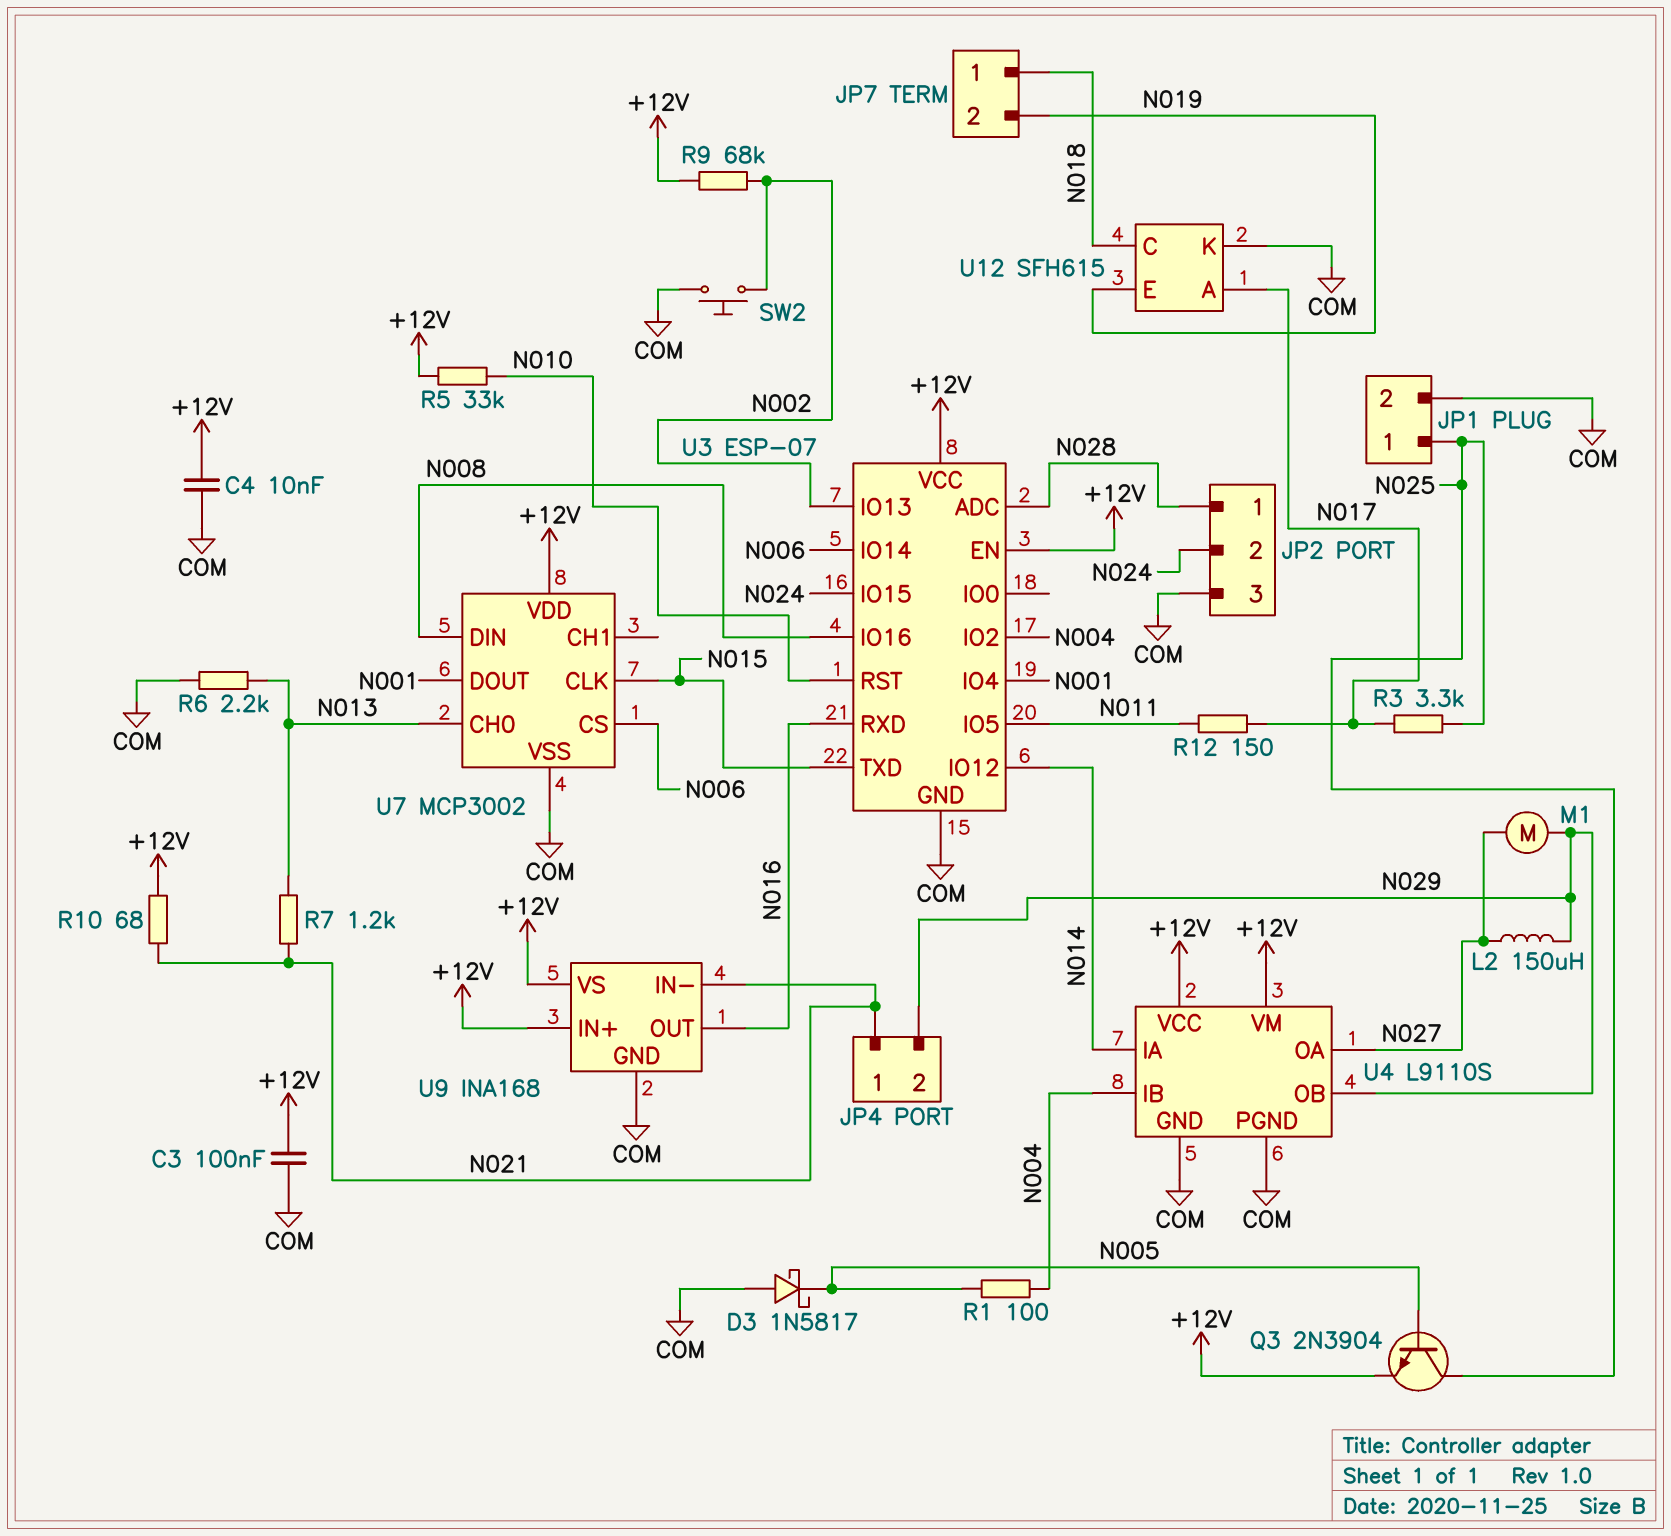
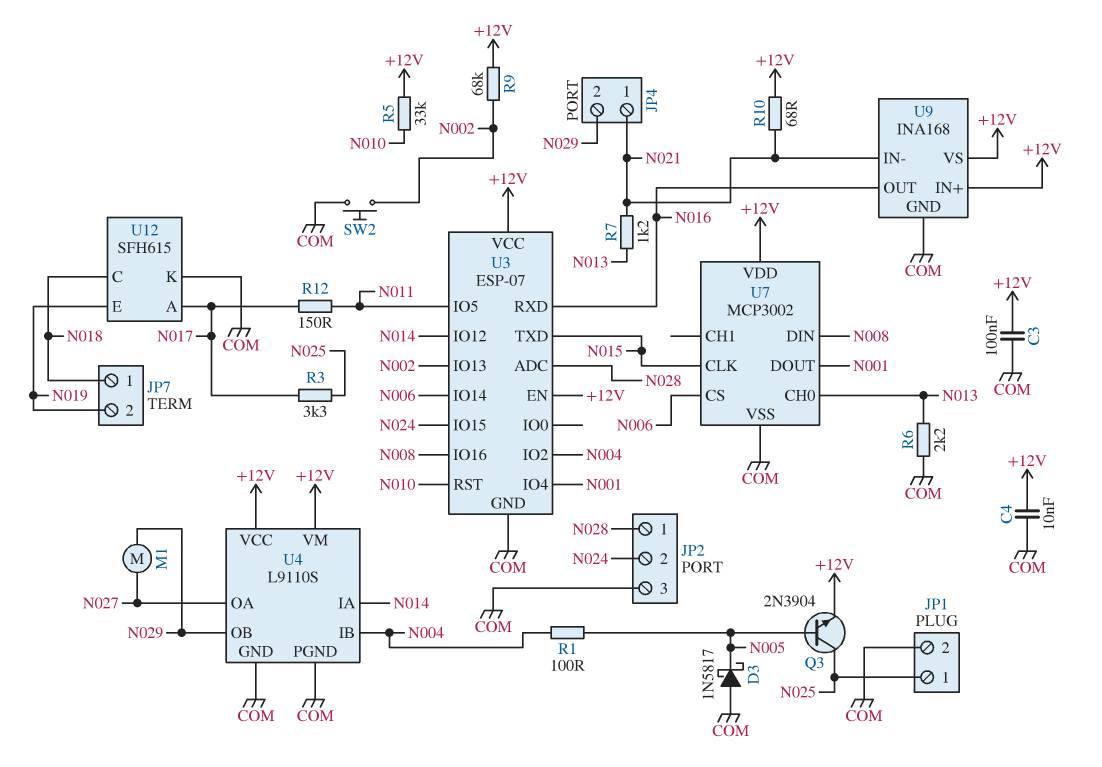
L2: 150uH (N027, N029) -> none

